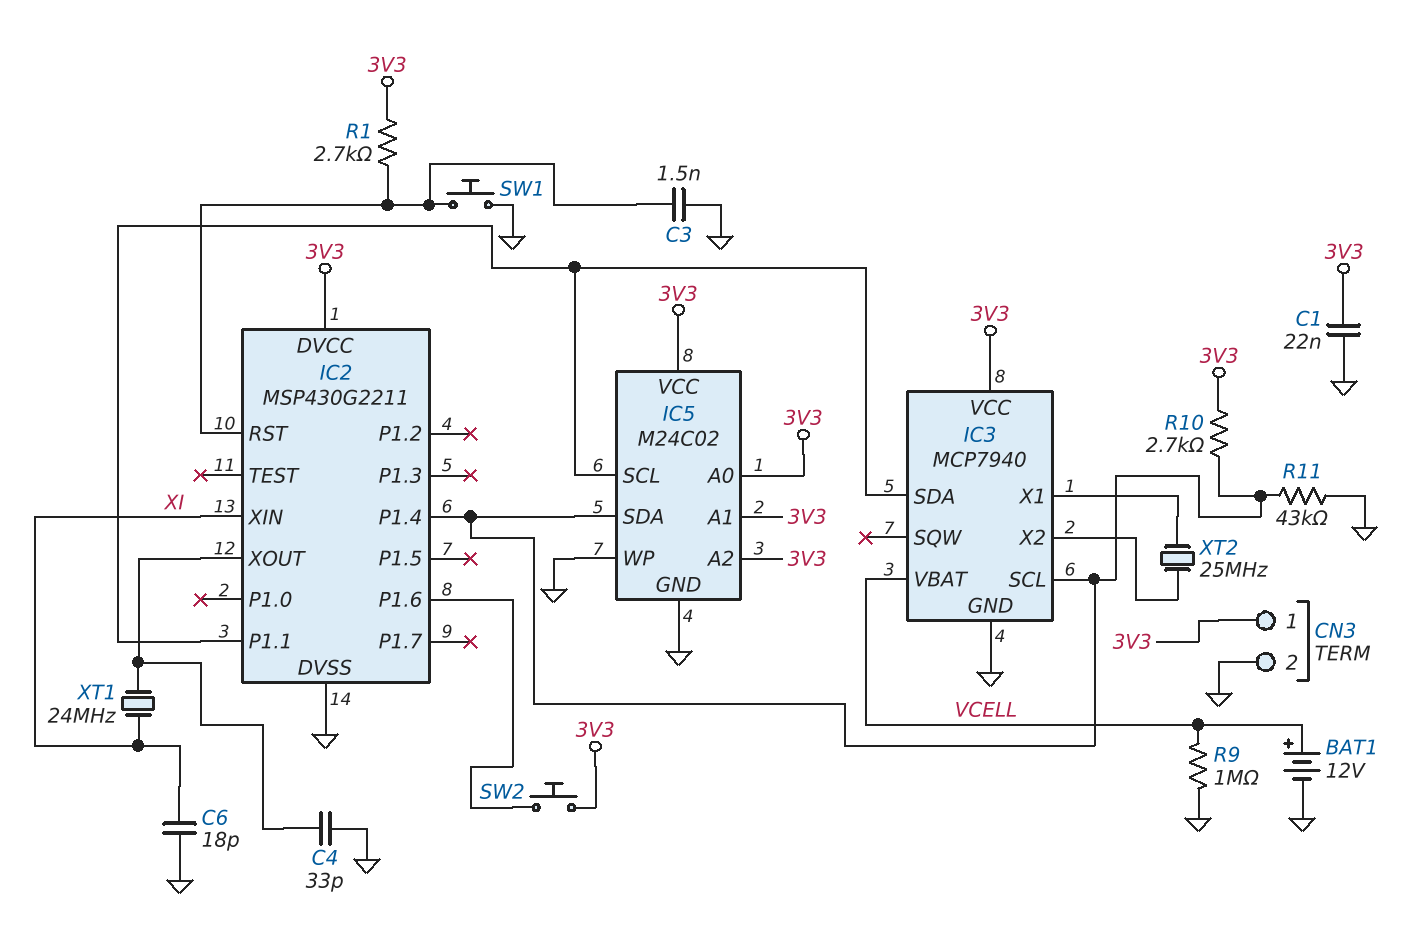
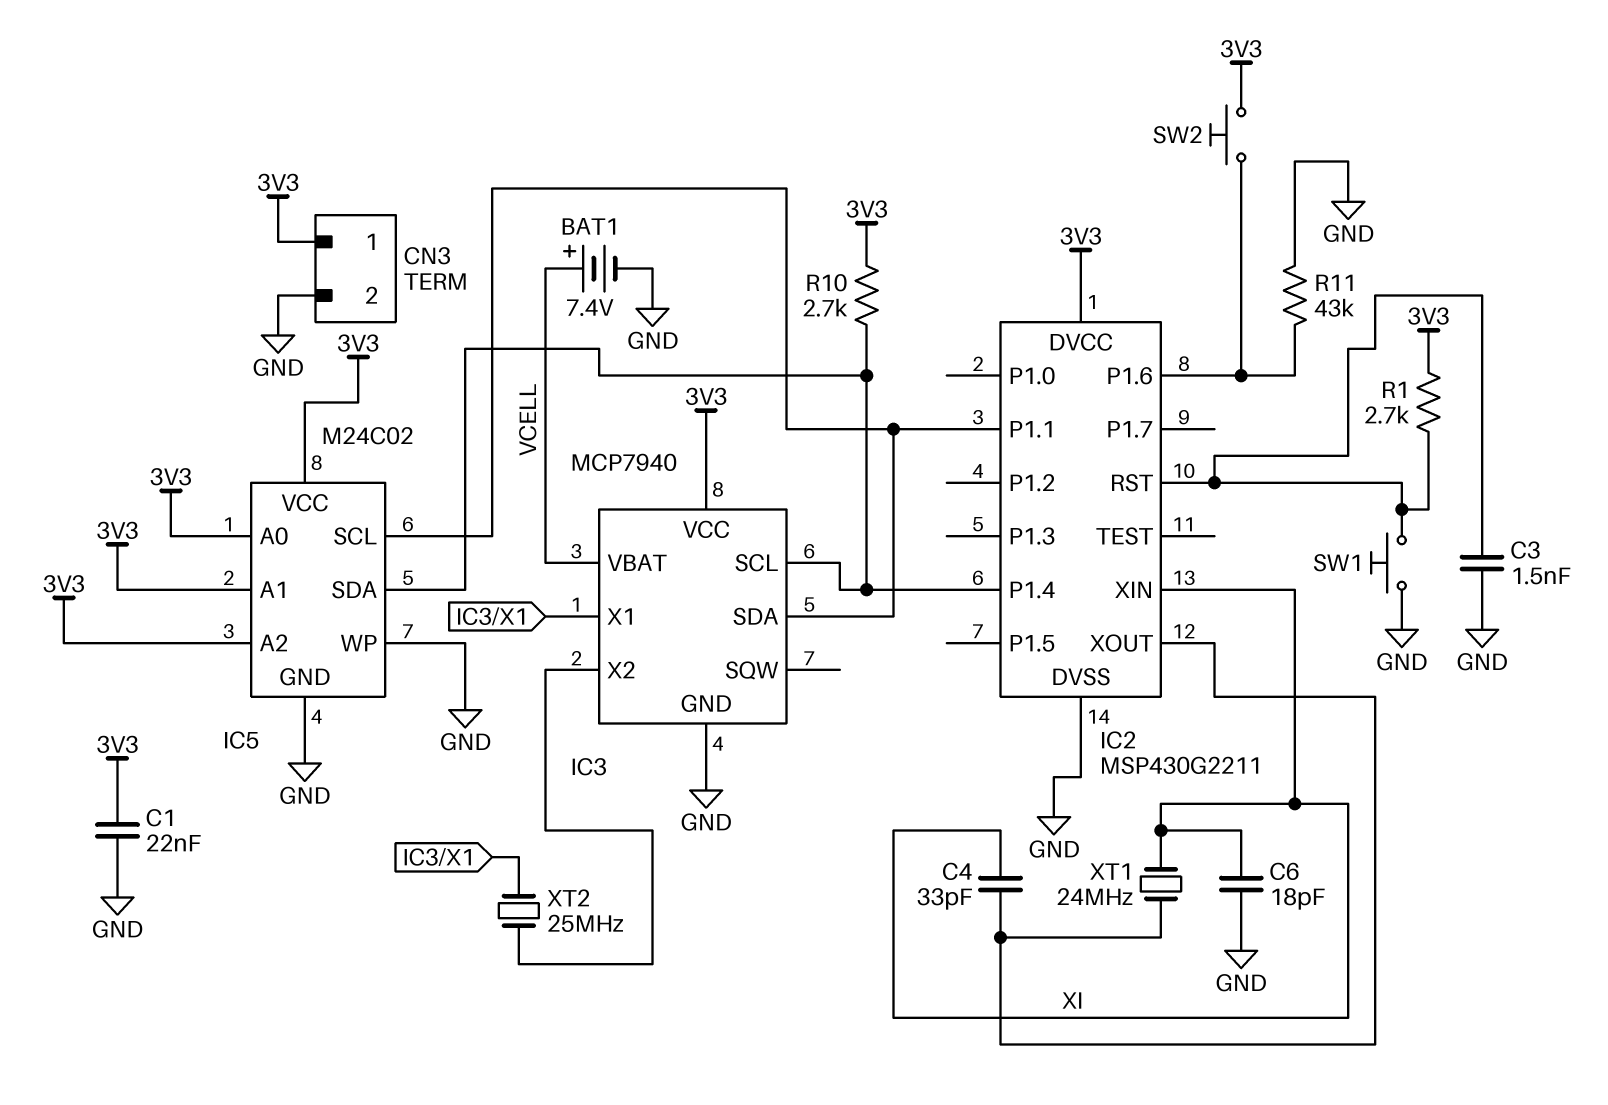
BAT1: 12V (plus VCELL, minus GND) -> 7.4V (plus VCELL, minus GND)
C4: 33pF (GND, IC2/XOUT) -> 33pF (IC2/XOUT, XI)
R9: 1M (GND, VCELL) -> none
R11: 43k (GND, IC2/P1.4) -> 43k (GND, IC2/P1.6)

